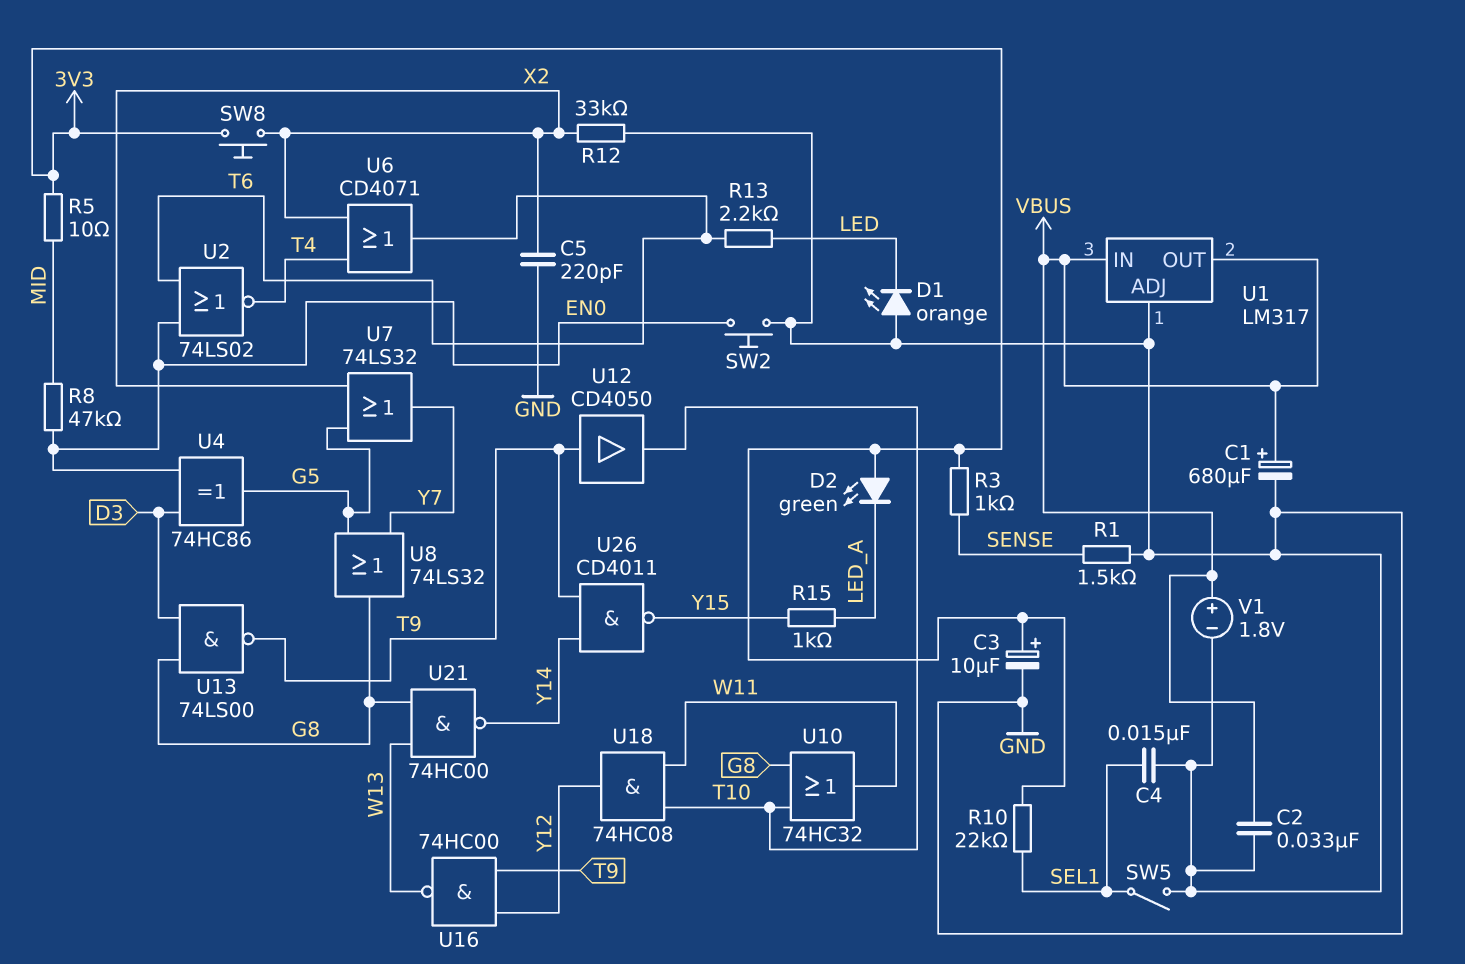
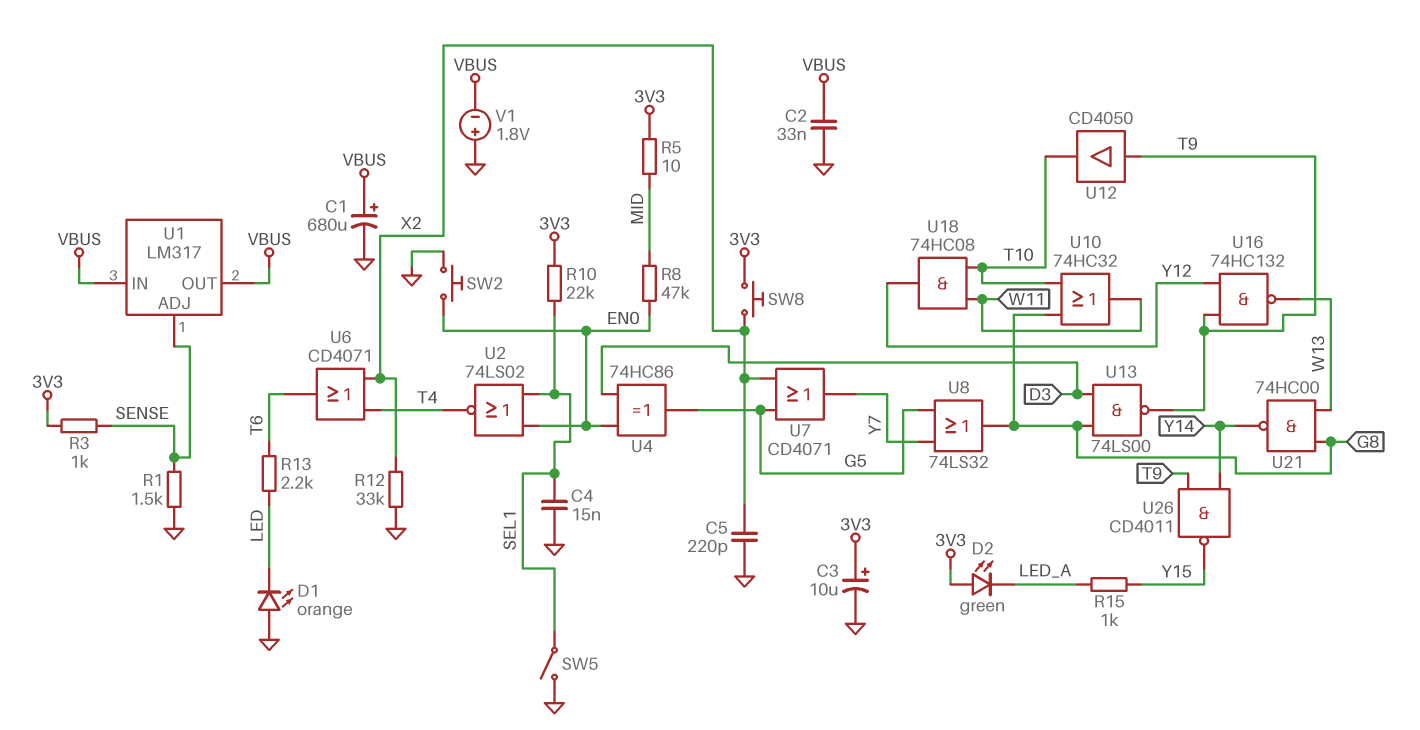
U1 pin ADJ: GND -> SENSE
U2: NOR 74LS02 (in EN0, in T6, out T4) -> NOR 74LS02 (in EN0, in SEL1, out T4)
U7: OR 74LS32 (in G5, in X2, out Y7) -> OR CD4071 (in G5, in X2, out Y7)
U16: NAND 74HC00 (in T9, in Y12, out W13) -> NAND 74HC132 (in T9, in Y12, out W13)
V1: 1.8V (plus VBUS, minus GND) -> 1.8V (plus GND, minus VBUS)

